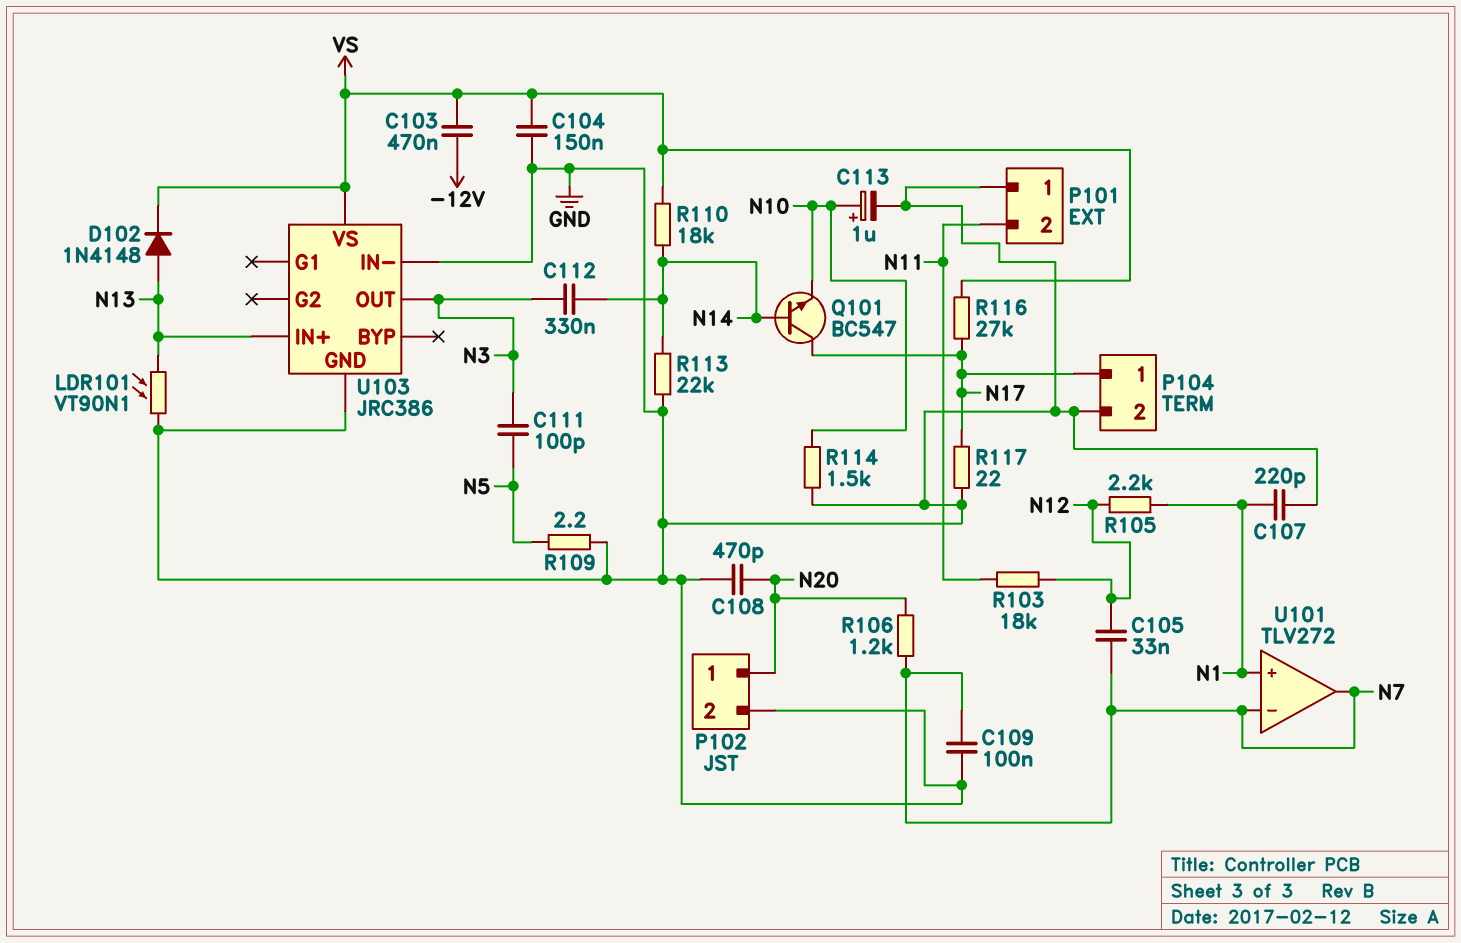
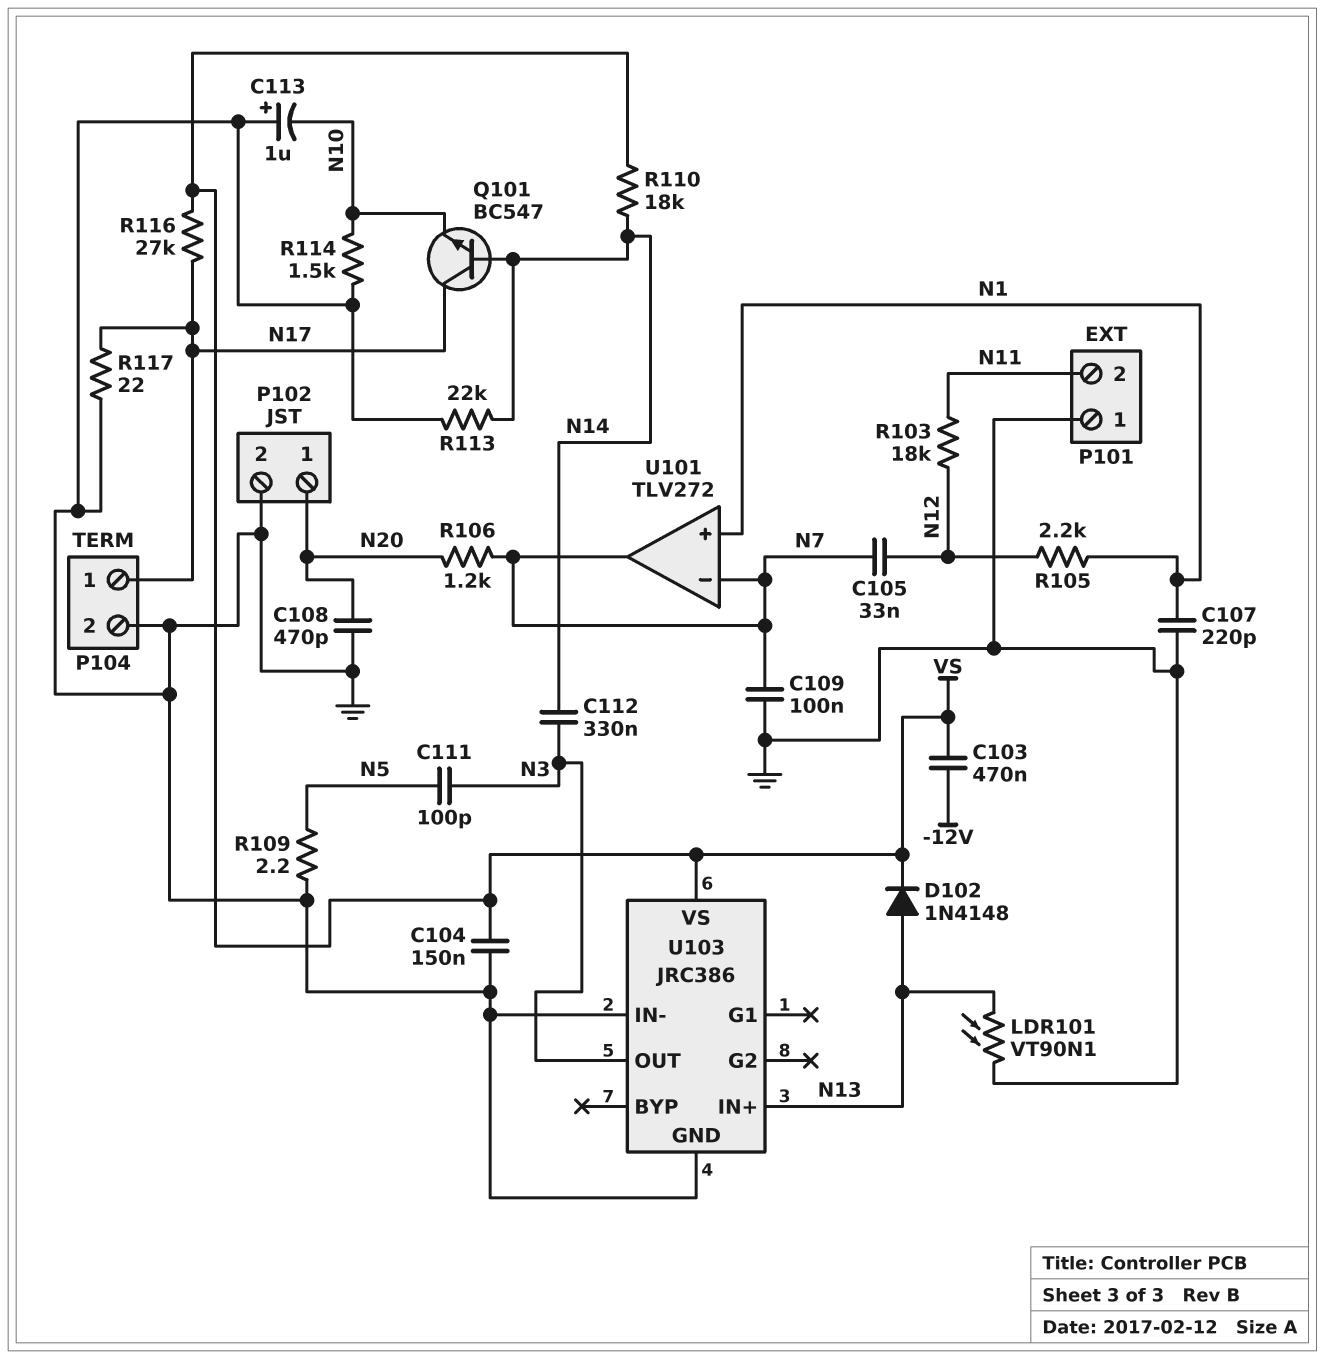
C113: 1uF (plus N10, minus GND) -> 1uF (plus GND, minus N10)

